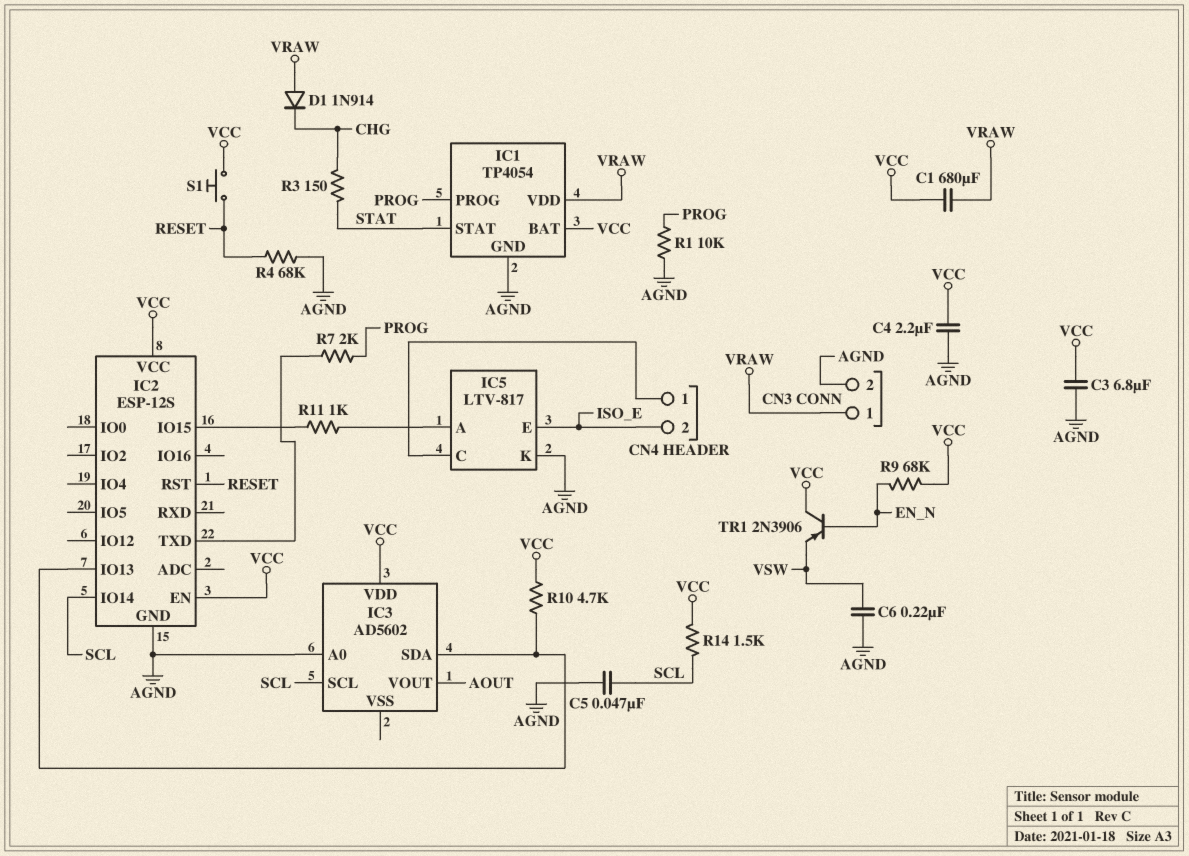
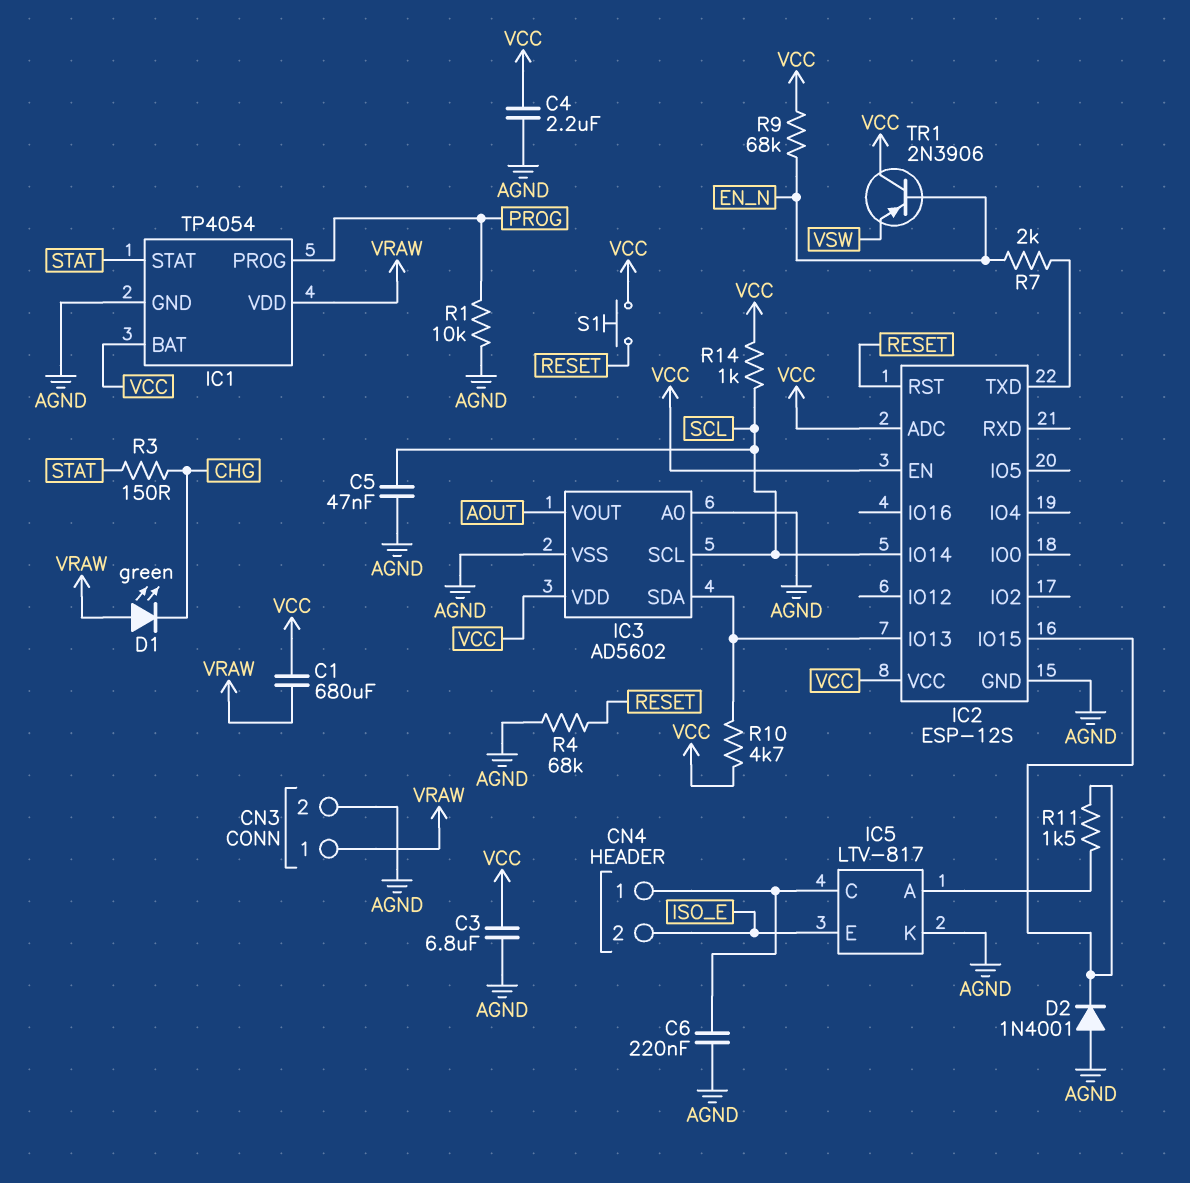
C6: 220nF (AGND, VSW) -> 220nF (AGND, CN4/1)
D1: diode 1N914 (A VRAW, K CHG) -> LED green (A VRAW, K CHG)
D2: none -> diode 1N4001 (A AGND, K IC2/IO15)
IC2 pin ADC: none -> VCC
IC3 pin VSS: none -> AGND
R7: 2k (IC2/TXD, PROG) -> 2k (EN_N, IC2/TXD)
R11: 1k (IC2/IO15, IC5/A) -> 1.5k (IC2/IO15, IC5/A)
R14: 1.5k (SCL, VCC) -> 1k (SCL, VCC)

